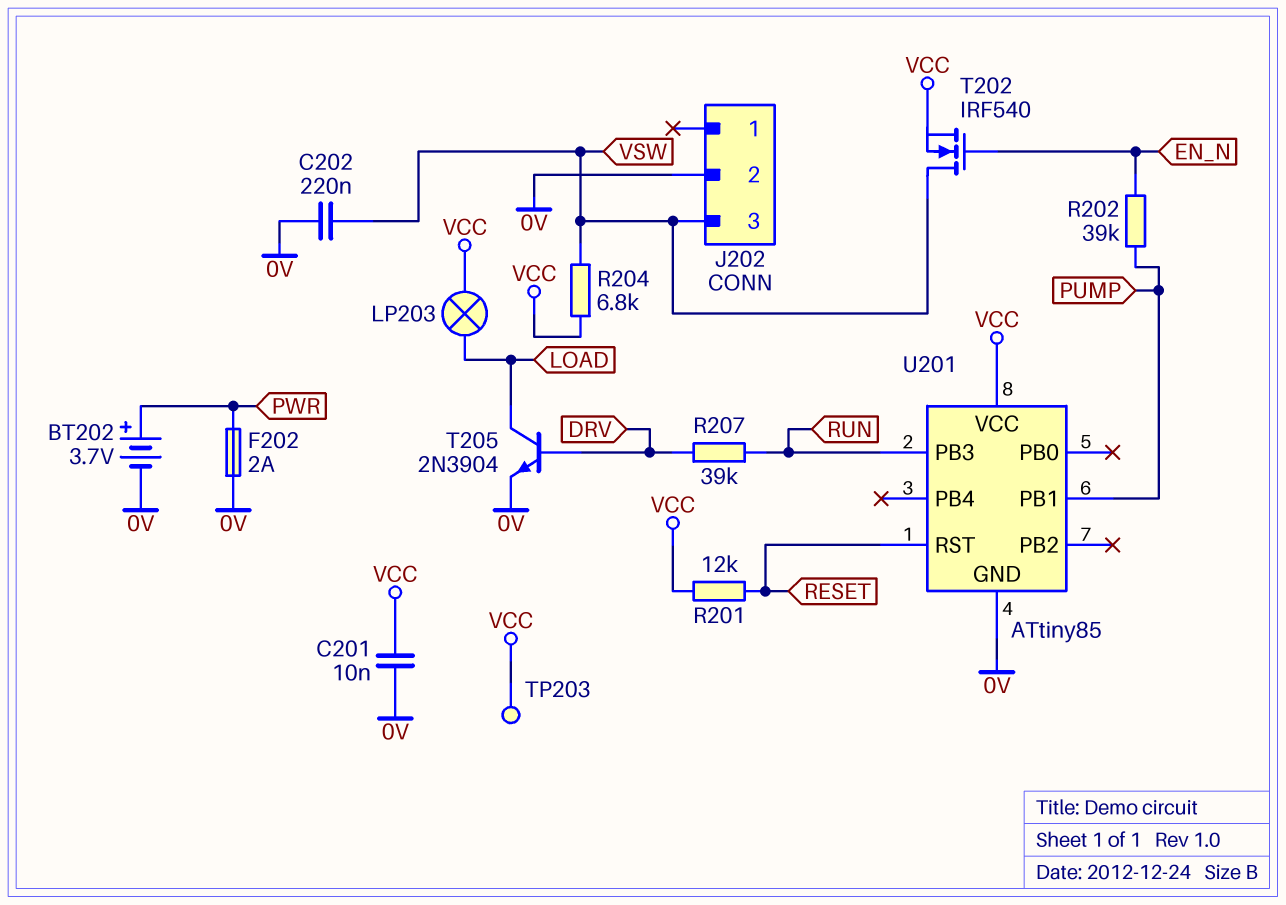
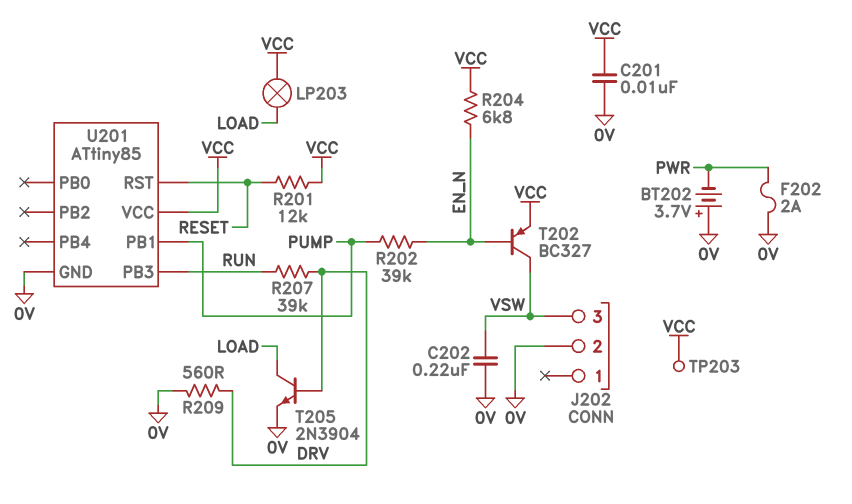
BT202: 3.7V (plus PWR, minus 0V) -> 3.7V (plus 0V, minus PWR)
R204: 6.8k (VCC, VSW) -> 6.8k (EN_N, VCC)
R209: none -> 560 (0V, DRV)
T202: NMOS IRF540 (G EN_N, D VSW, S VCC) -> PNP BC327 (B EN_N, C VSW, E VCC)

